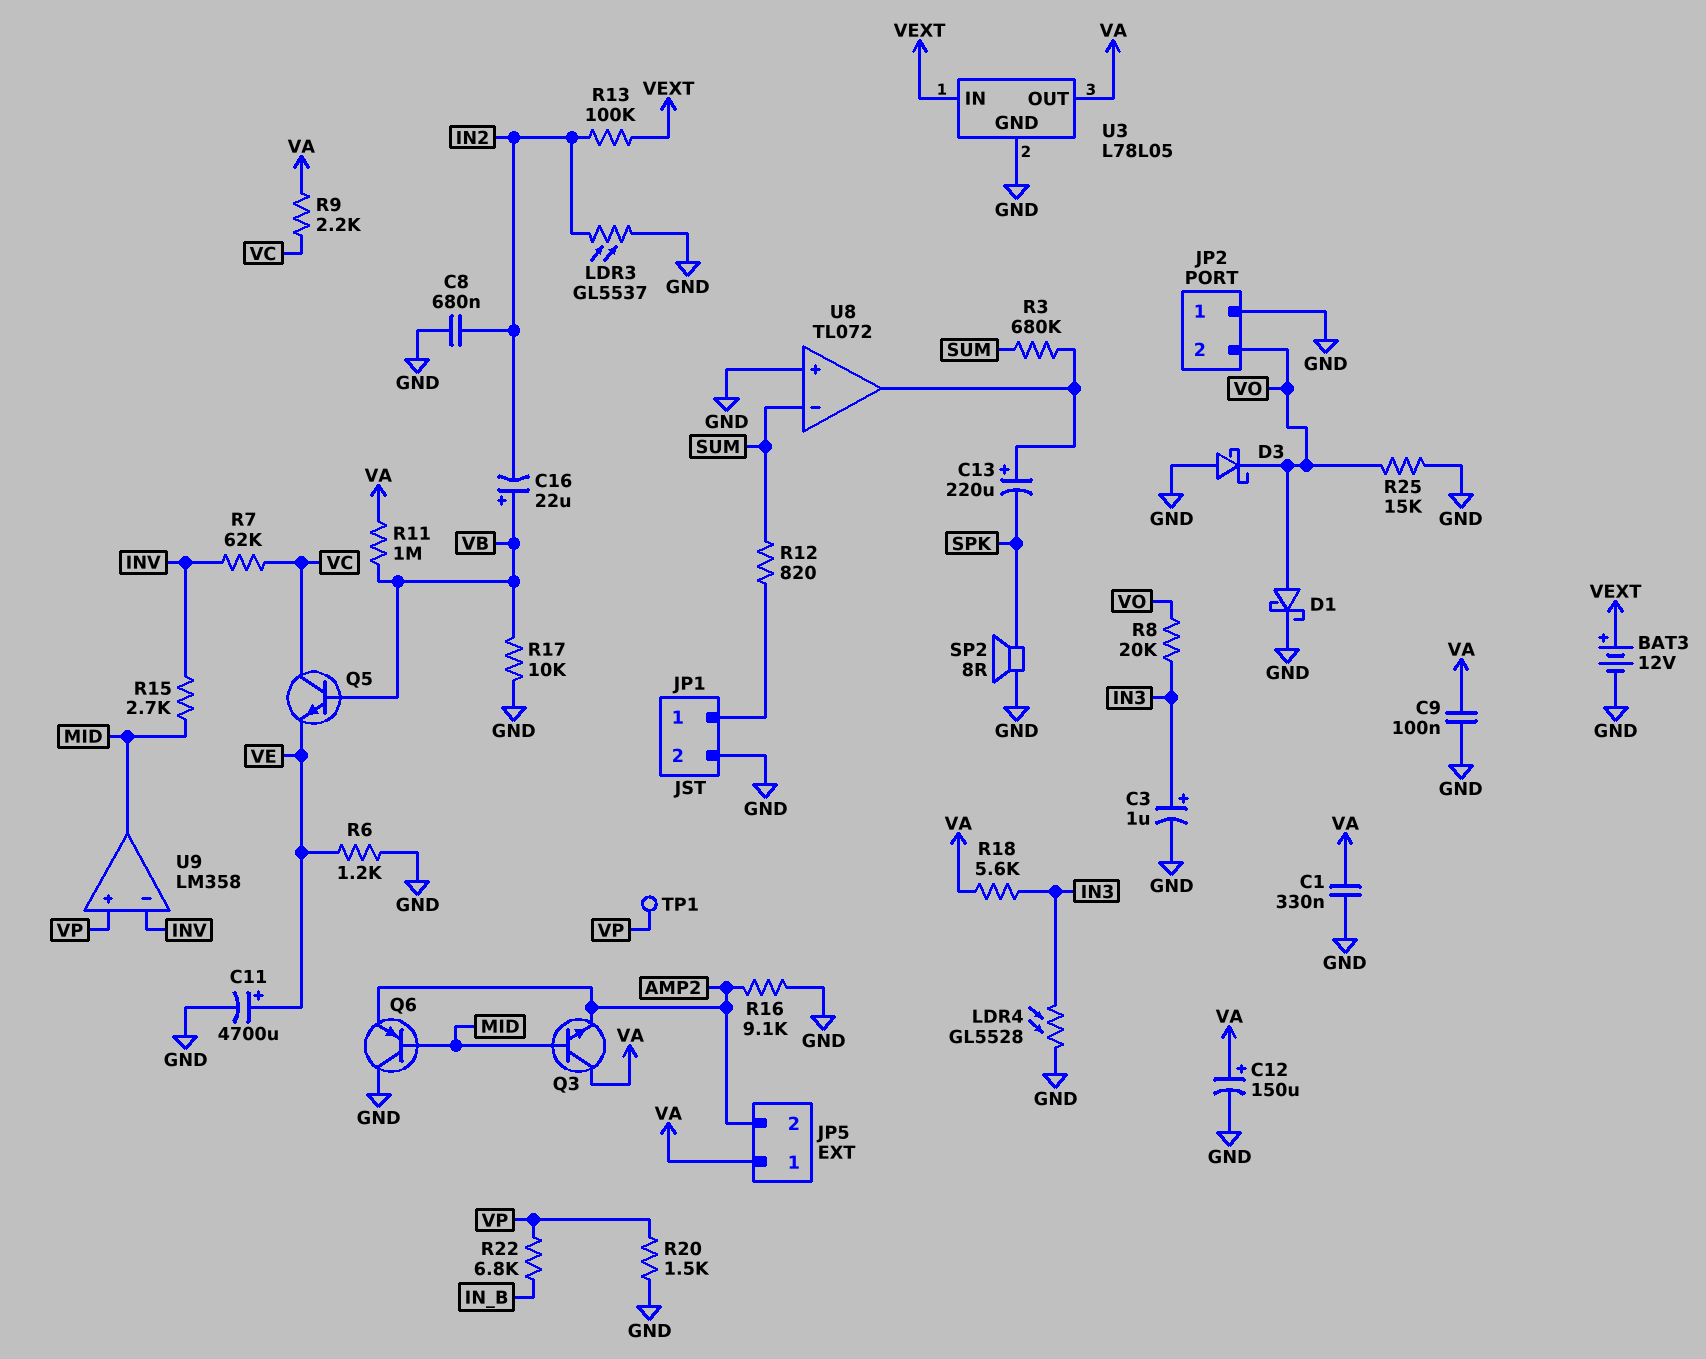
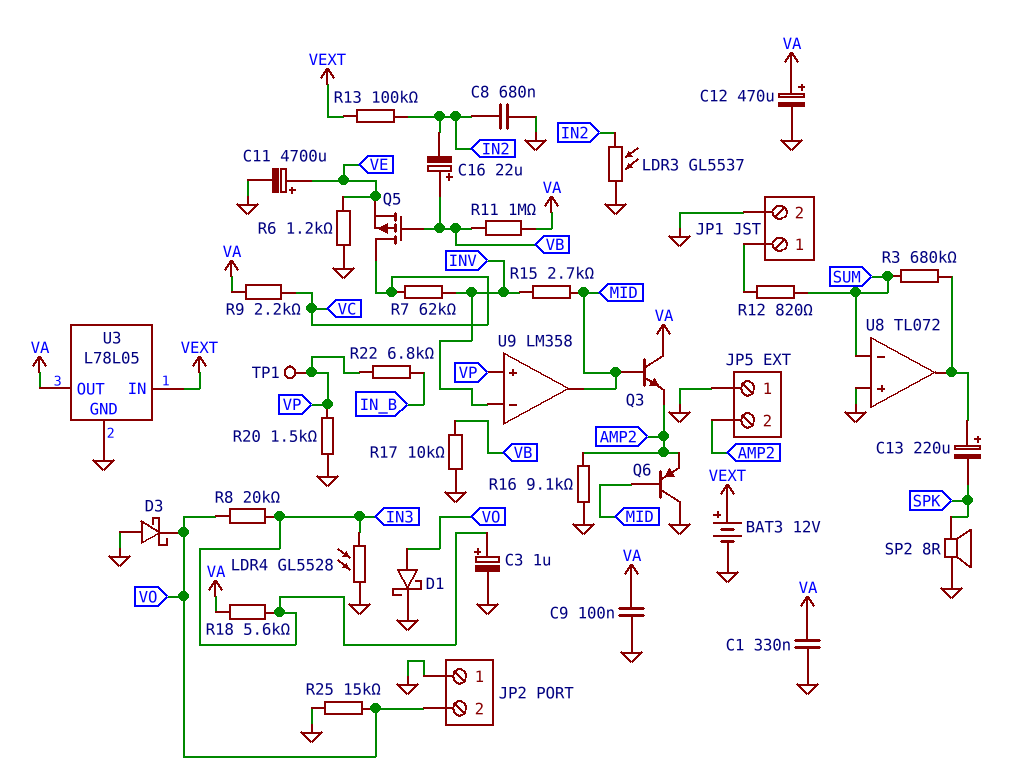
C12: 150uF (plus VA, minus GND) -> 470uF (plus VA, minus GND)
JP5 pin 1: VA -> GND
Q5: NPN (B VB, C VC, E VE) -> PMOS (G VB, D VC, S VE)

